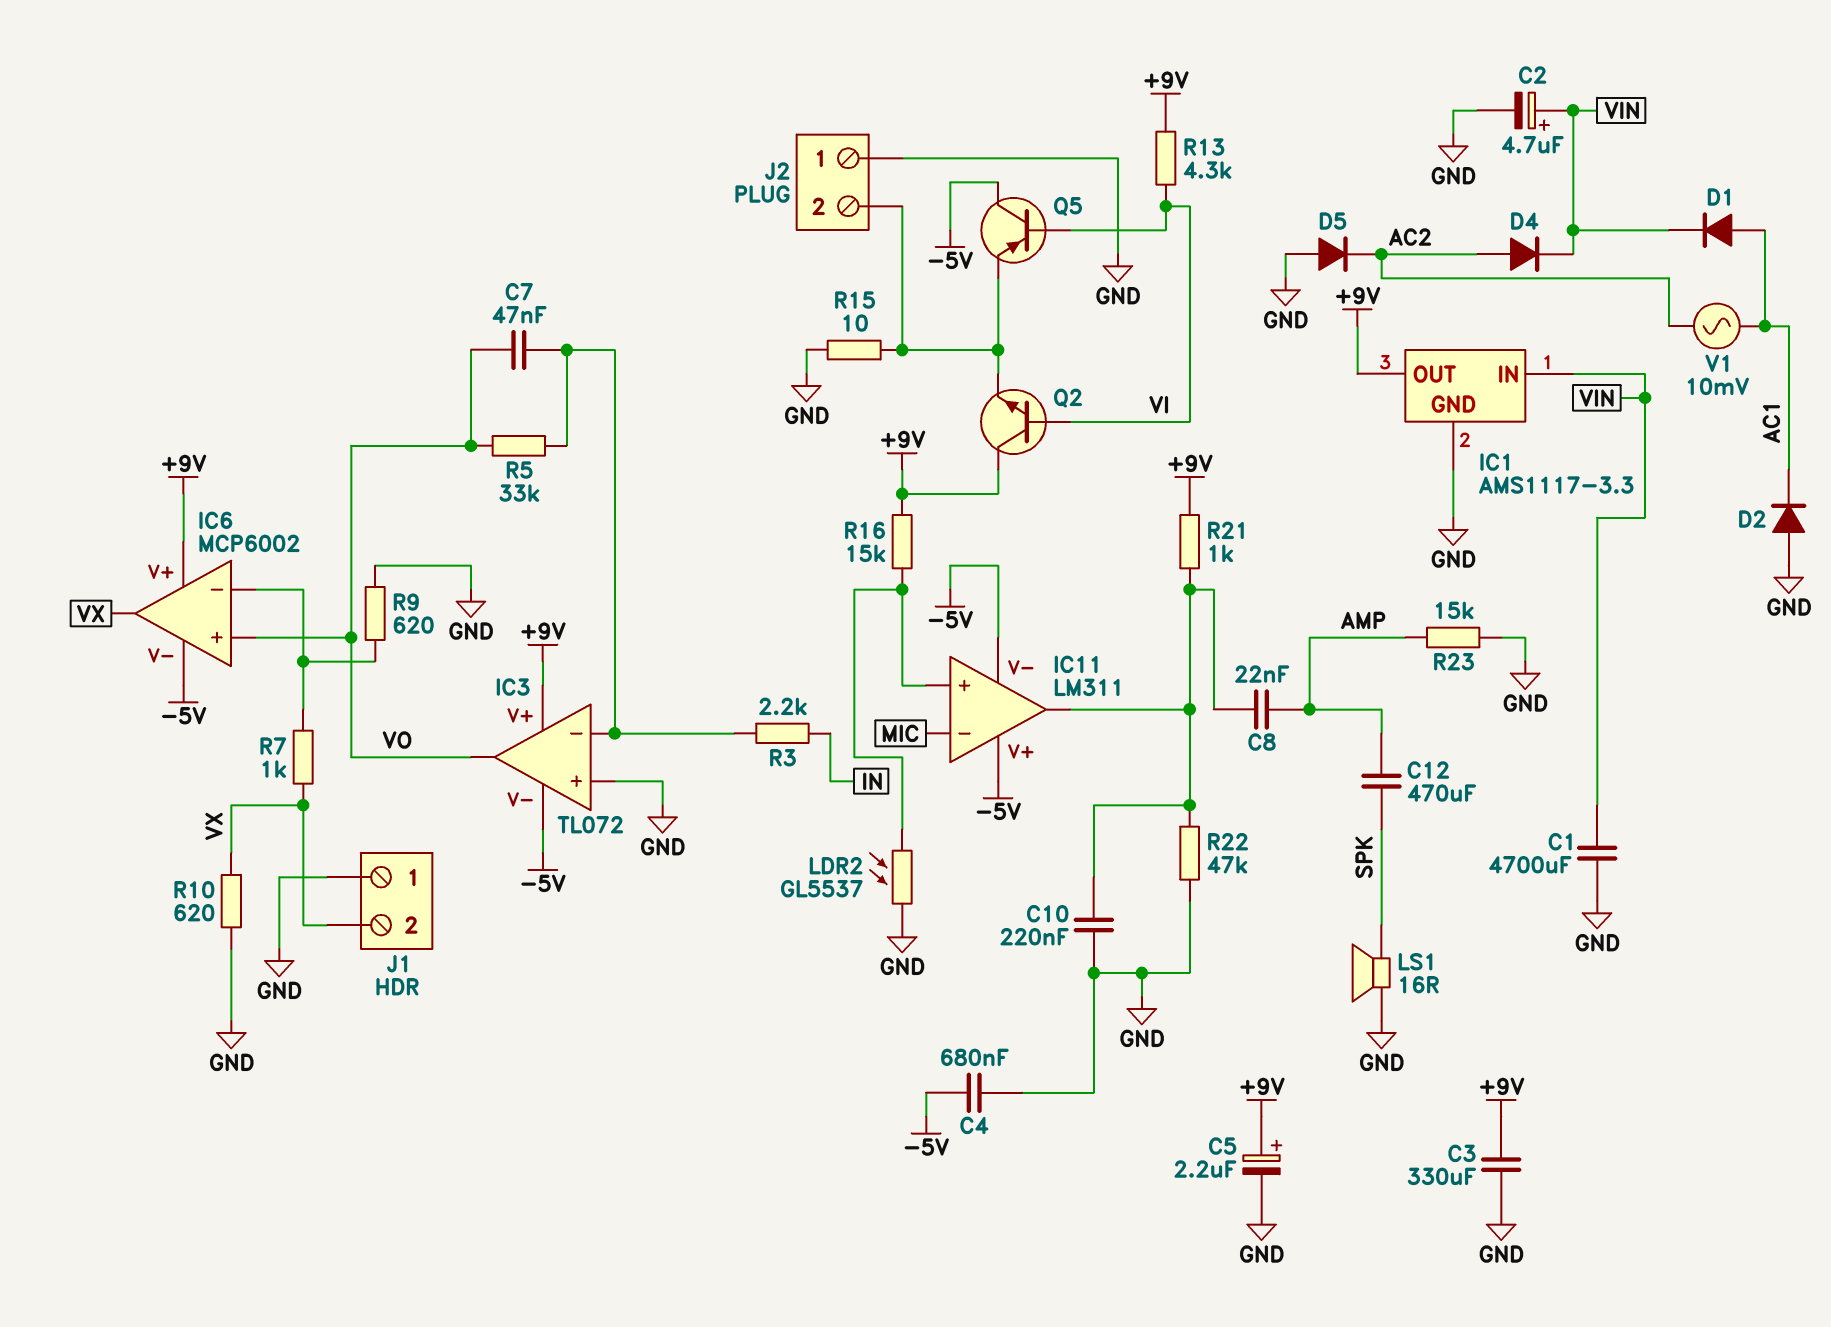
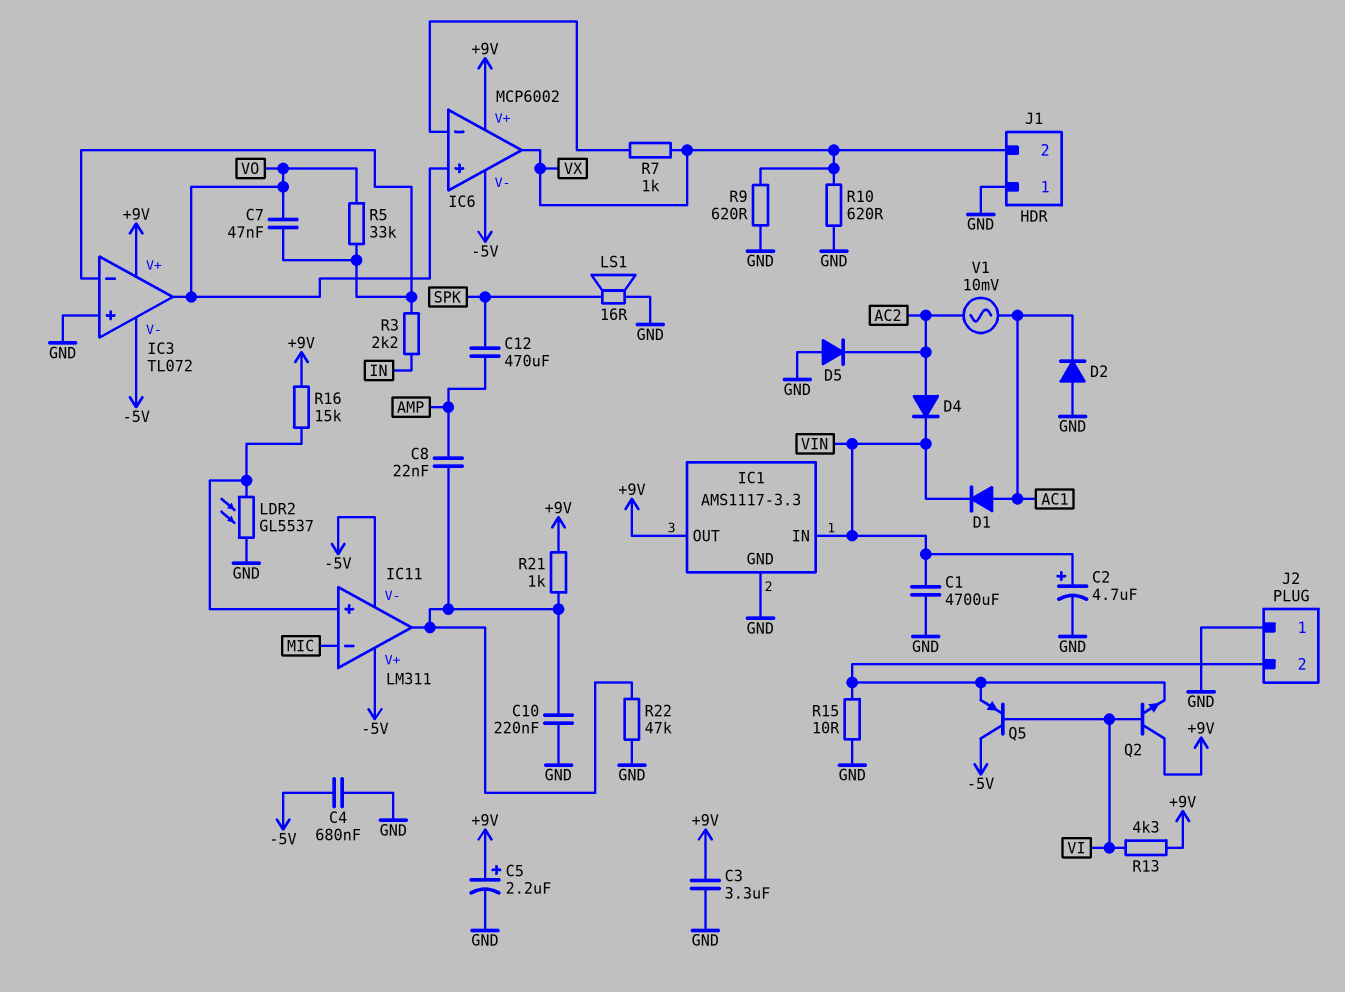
C3: 330uF (+9V, GND) -> 3.3uF (+9V, GND)
R9: 620 (GND, IC6/in-) -> 620 (GND, VX)
R23: 15k (AMP, GND) -> none

